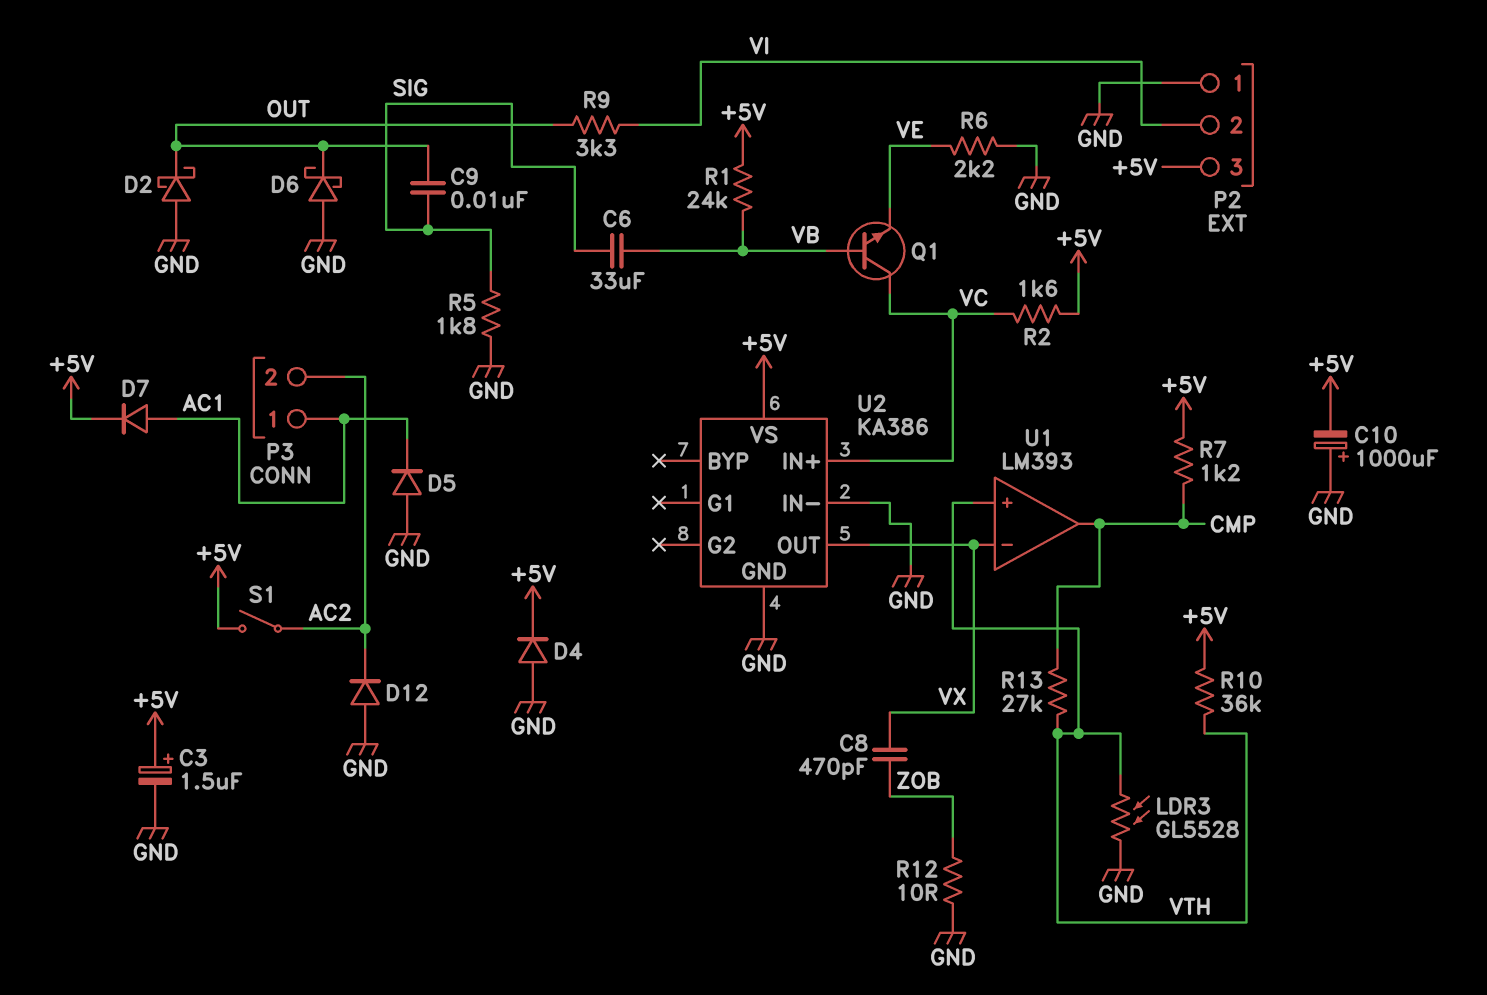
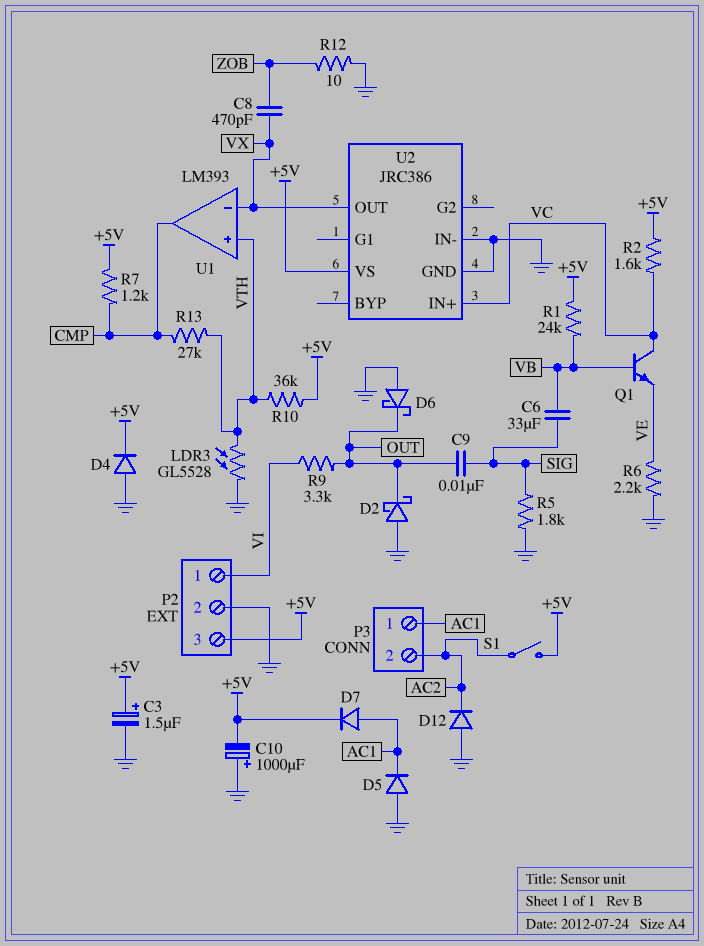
P2 pin 1: GND -> VI
P2 pin 2: VI -> GND
U2: KA386 -> JRC386

